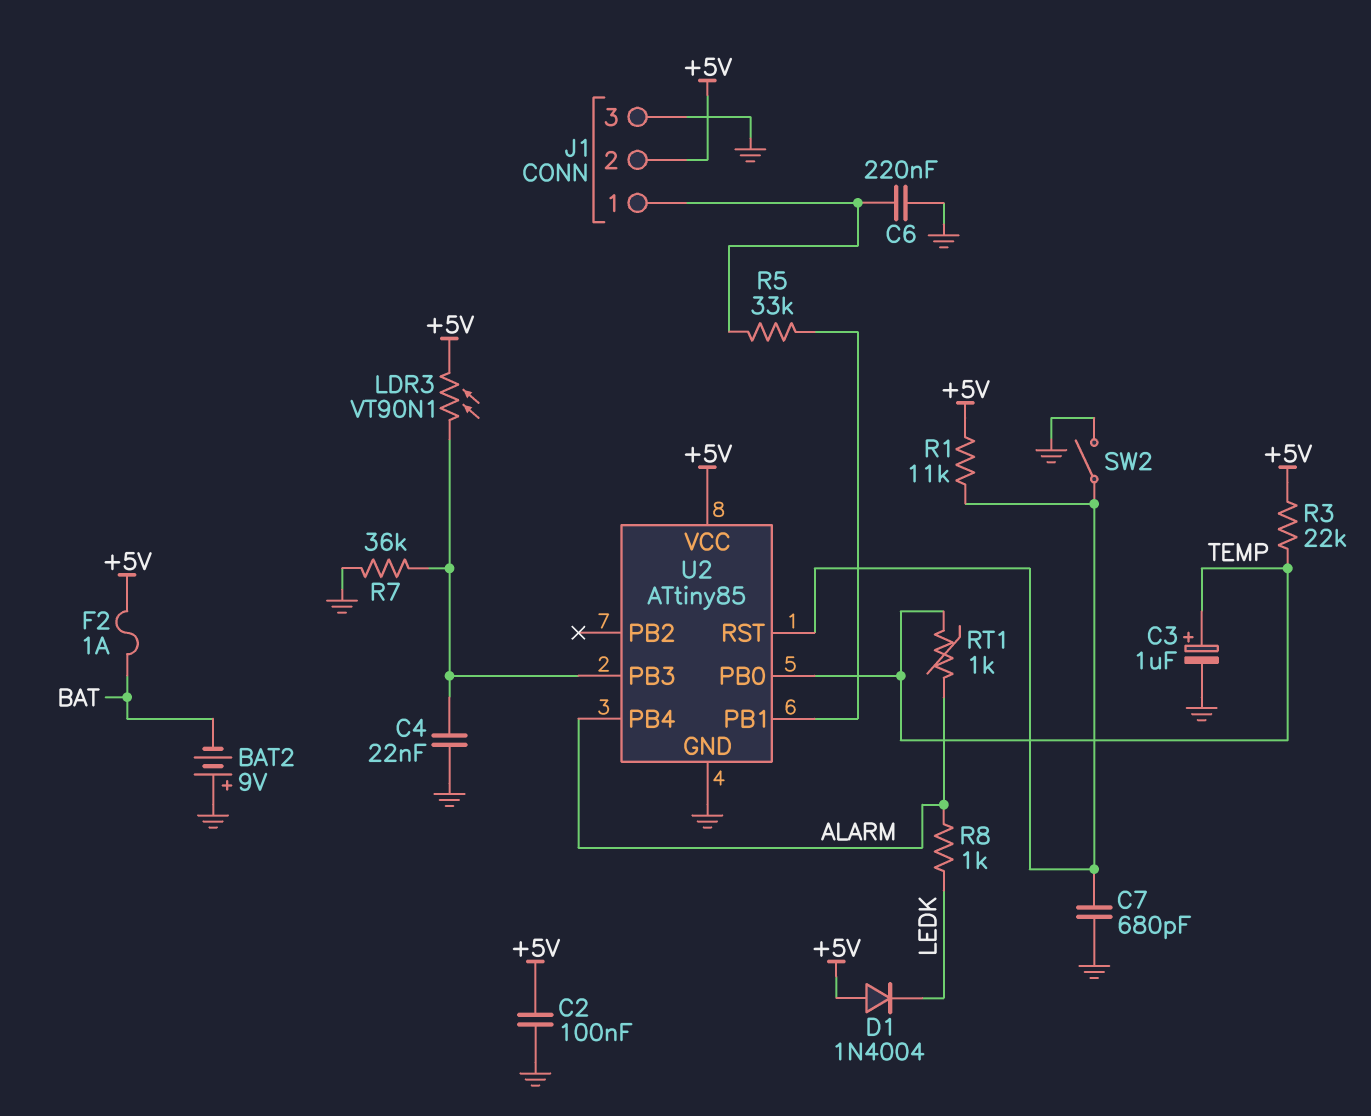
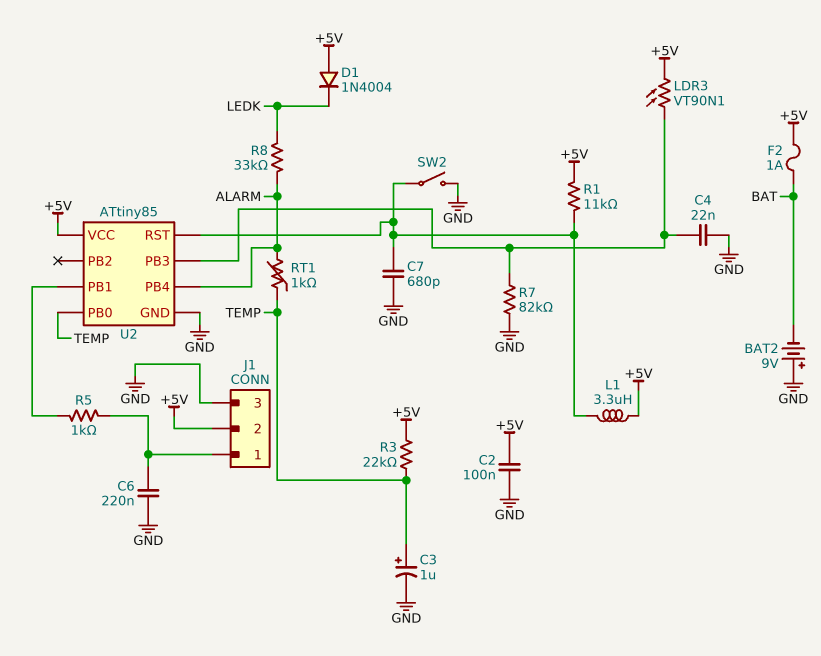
L1: none -> 3.3uH (+5V, U2/RST)
R5: 33k (J1/1, U2/PB1) -> 1k (J1/1, U2/PB1)
R7: 36k (GND, U2/PB3) -> 82k (GND, U2/PB3)
R8: 1k (ALARM, LEDK) -> 33k (ALARM, LEDK)

